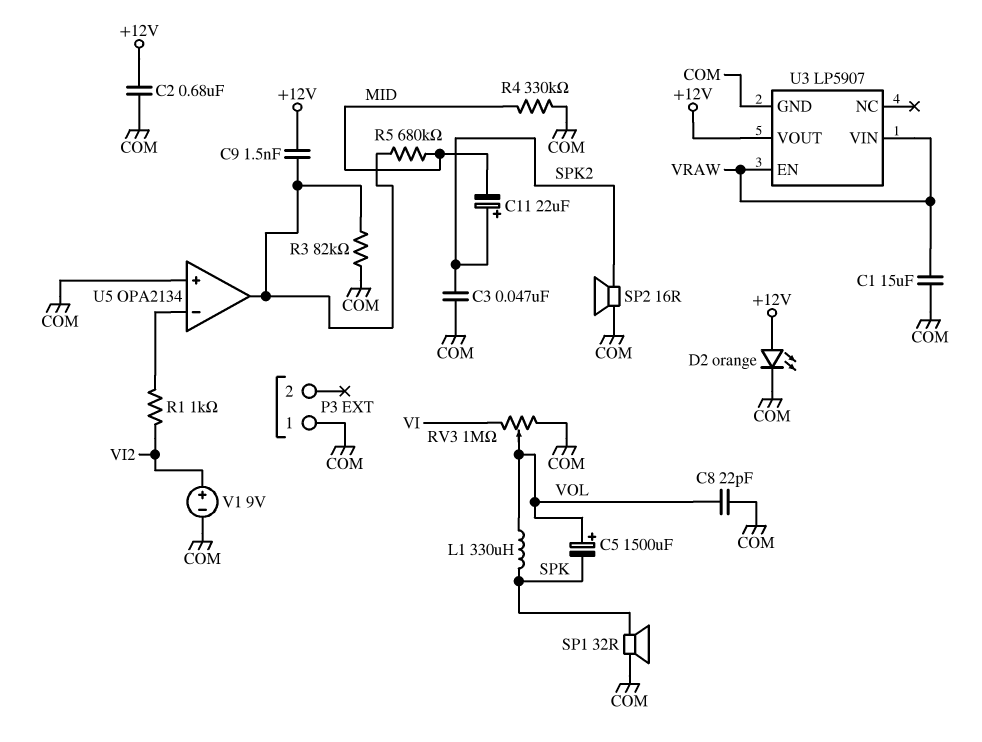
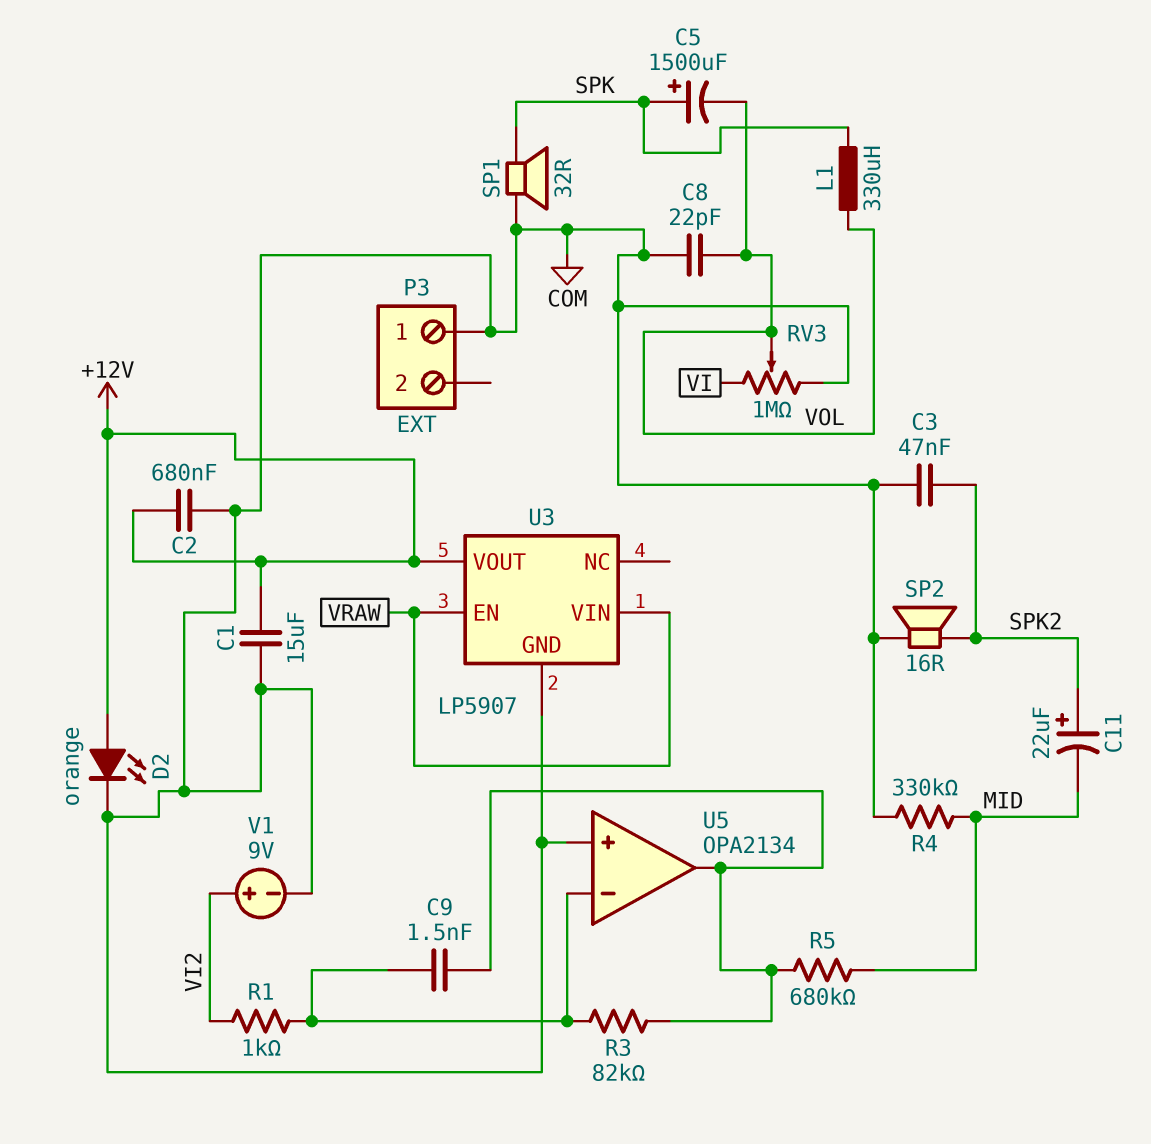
C1: 15uF (COM, VRAW) -> 15uF (+12V, COM)
C5: 1500uF (plus VOL, minus SPK) -> 1500uF (plus SPK, minus VOL)
C9: 1.5nF (+12V, U5/out) -> 1.5nF (U5/in-, U5/out)
R3: 82k (COM, U5/out) -> 82k (U5/in-, U5/out)

